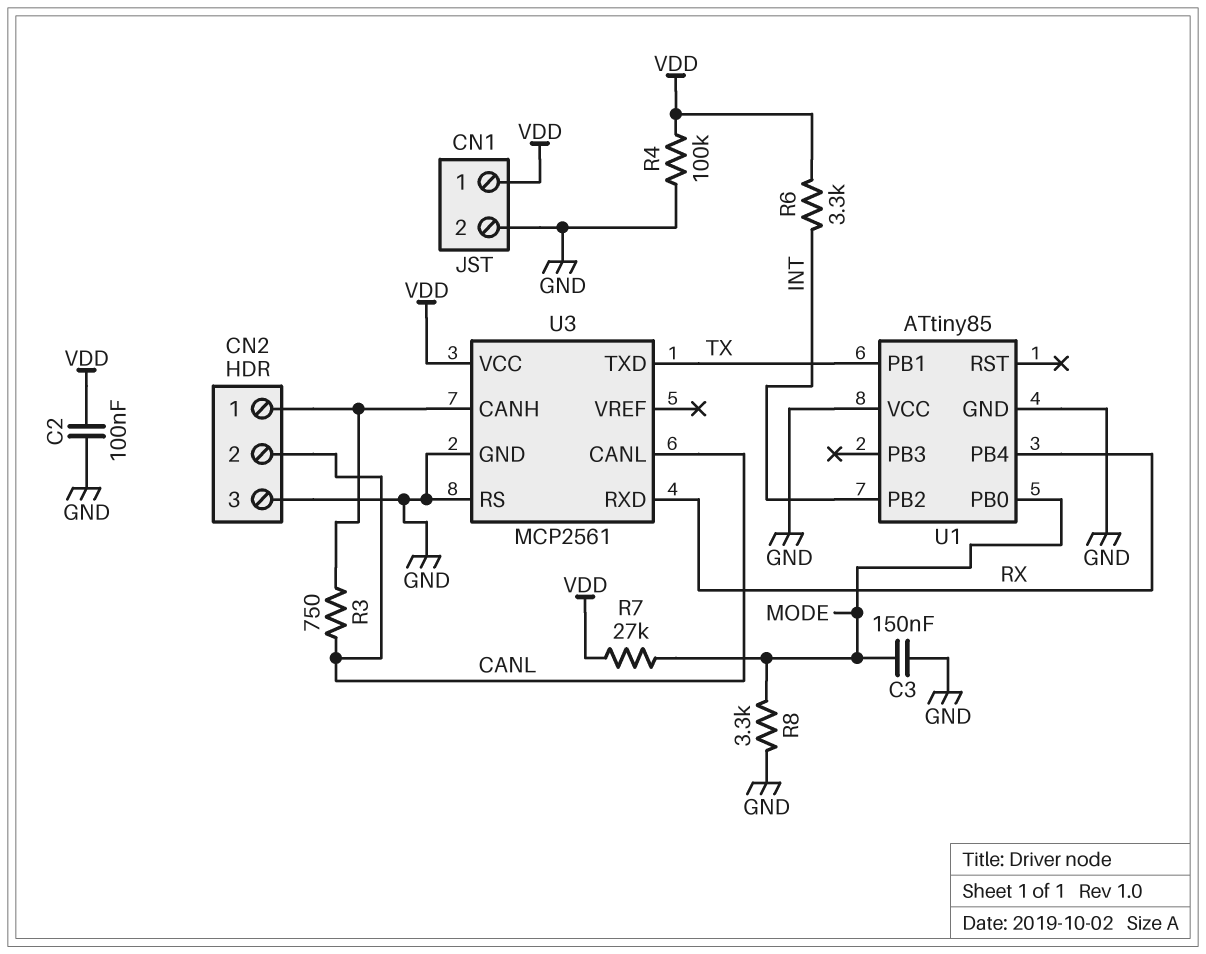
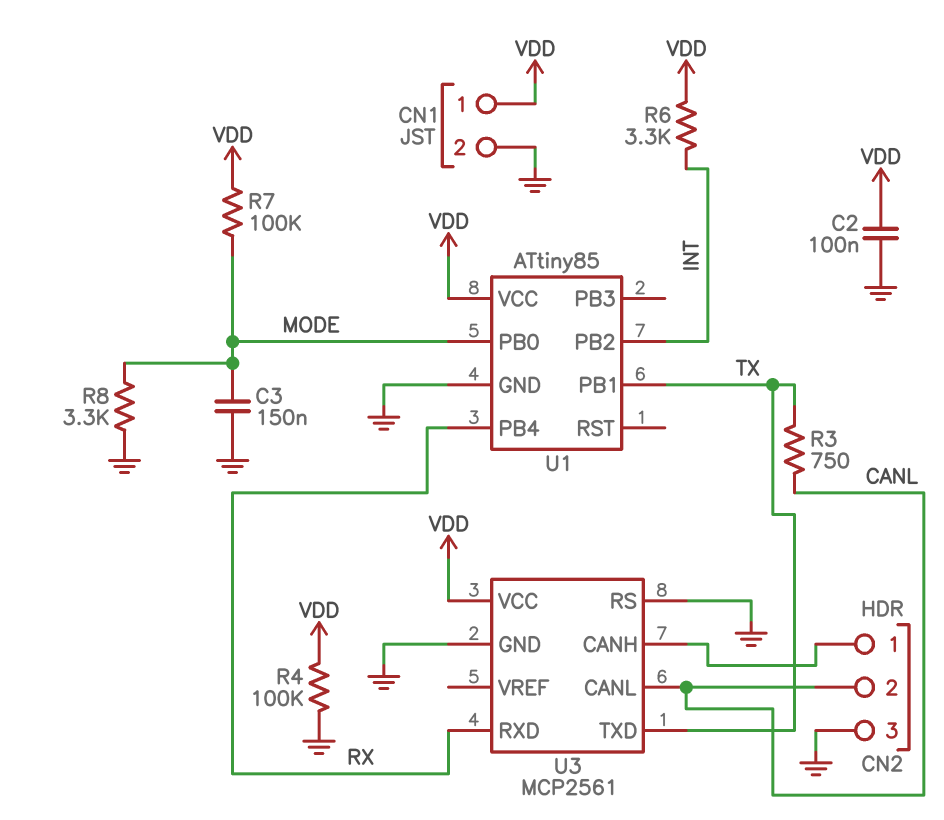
R3: 750 (CANL, CN2/1) -> 750 (CANL, TX)
R7: 27k (MODE, VDD) -> 100k (MODE, VDD)
U1 pin VCC: GND -> VDD

